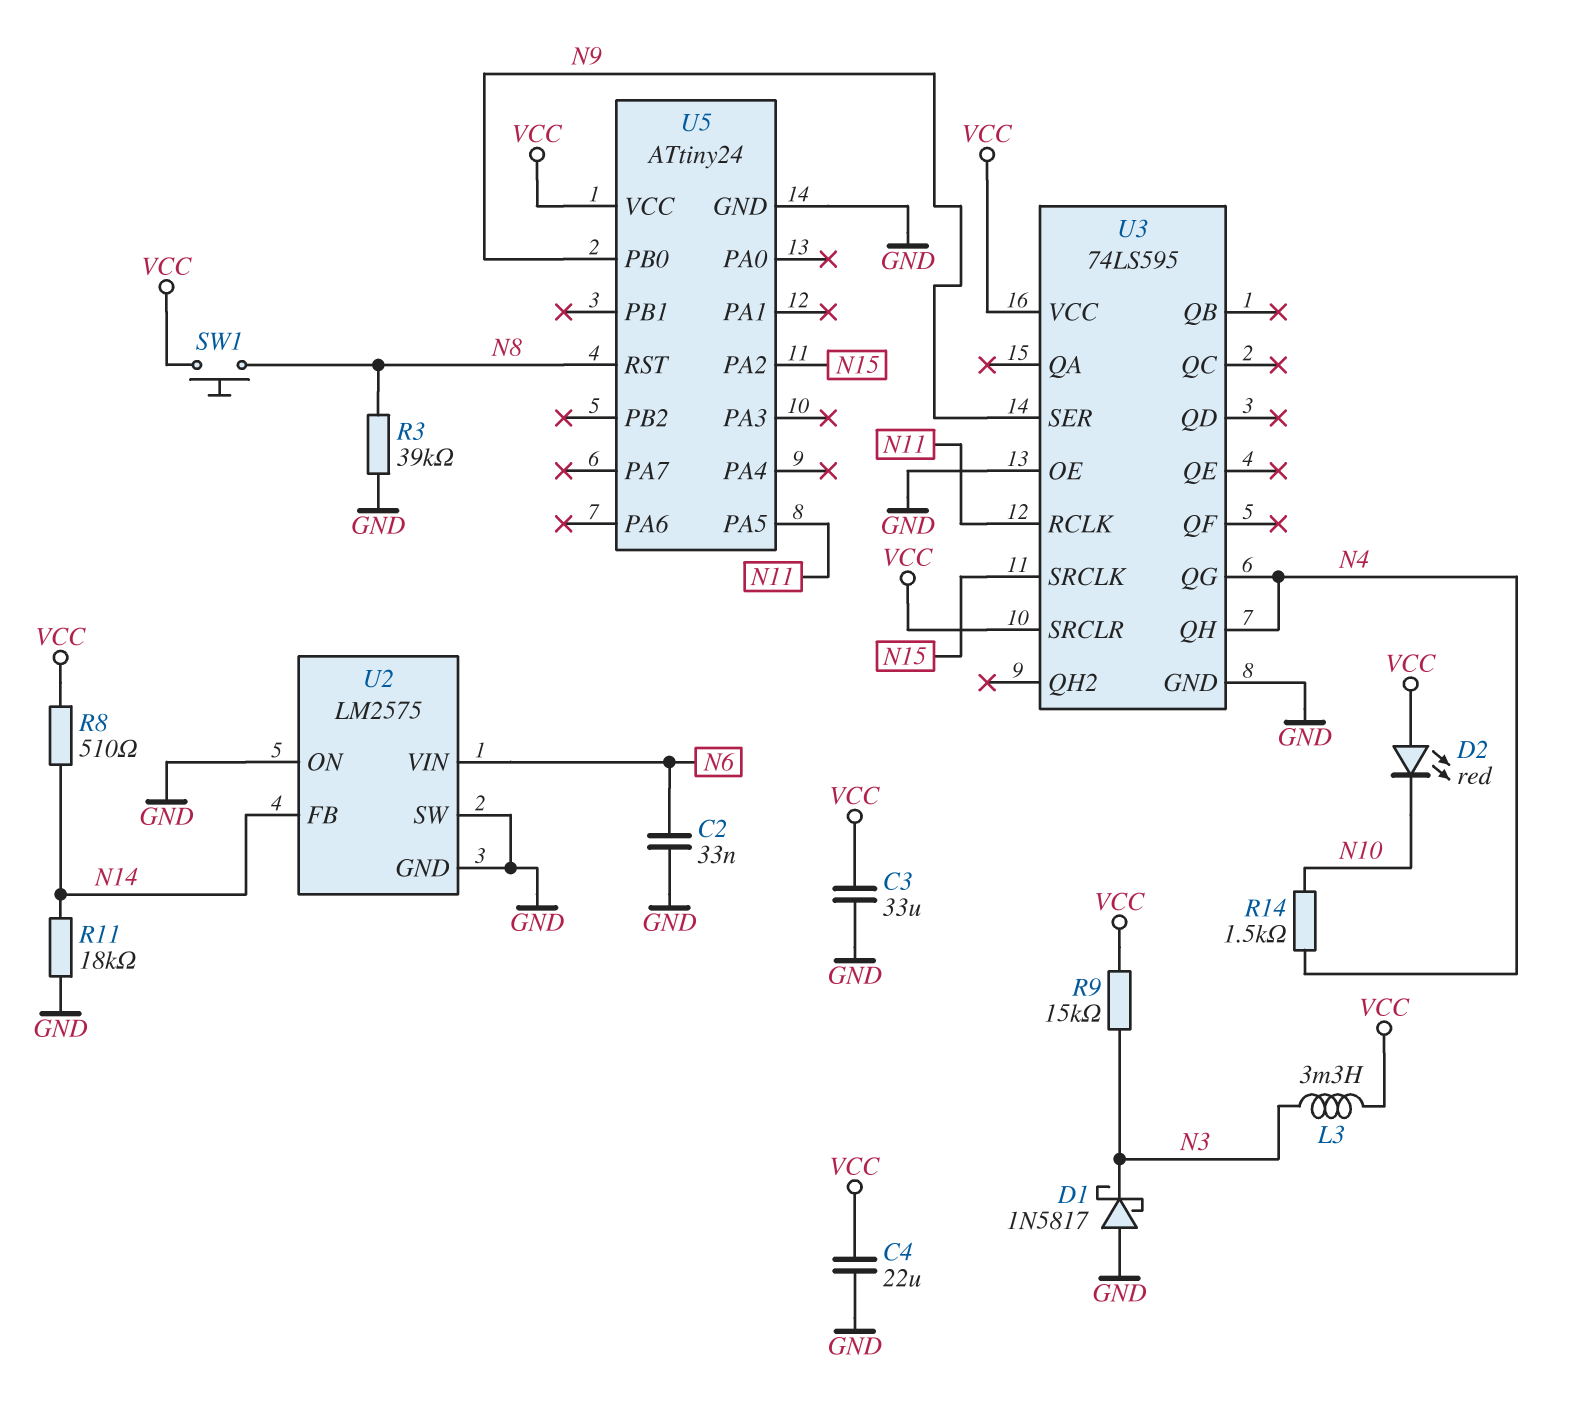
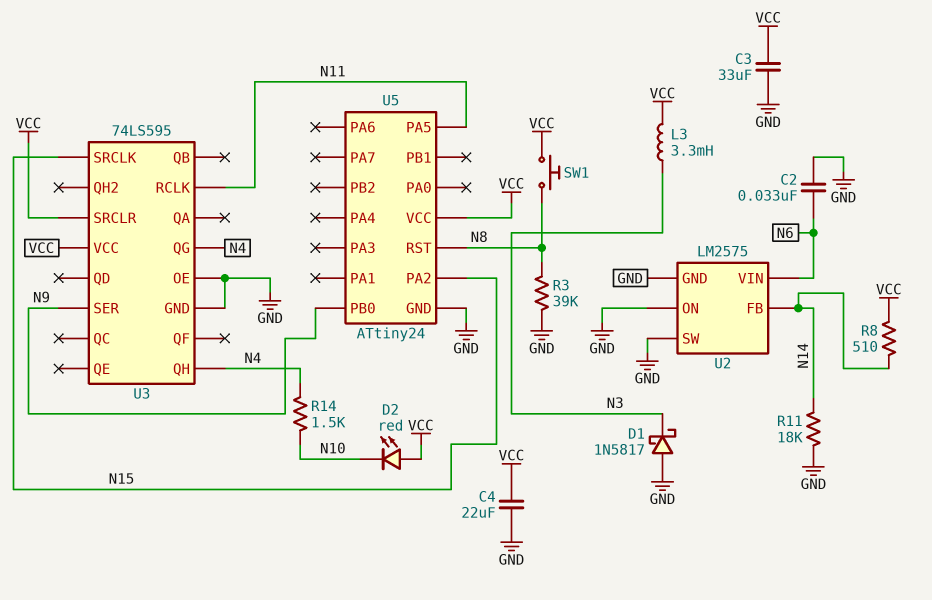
R9: 15k (N3, VCC) -> none

